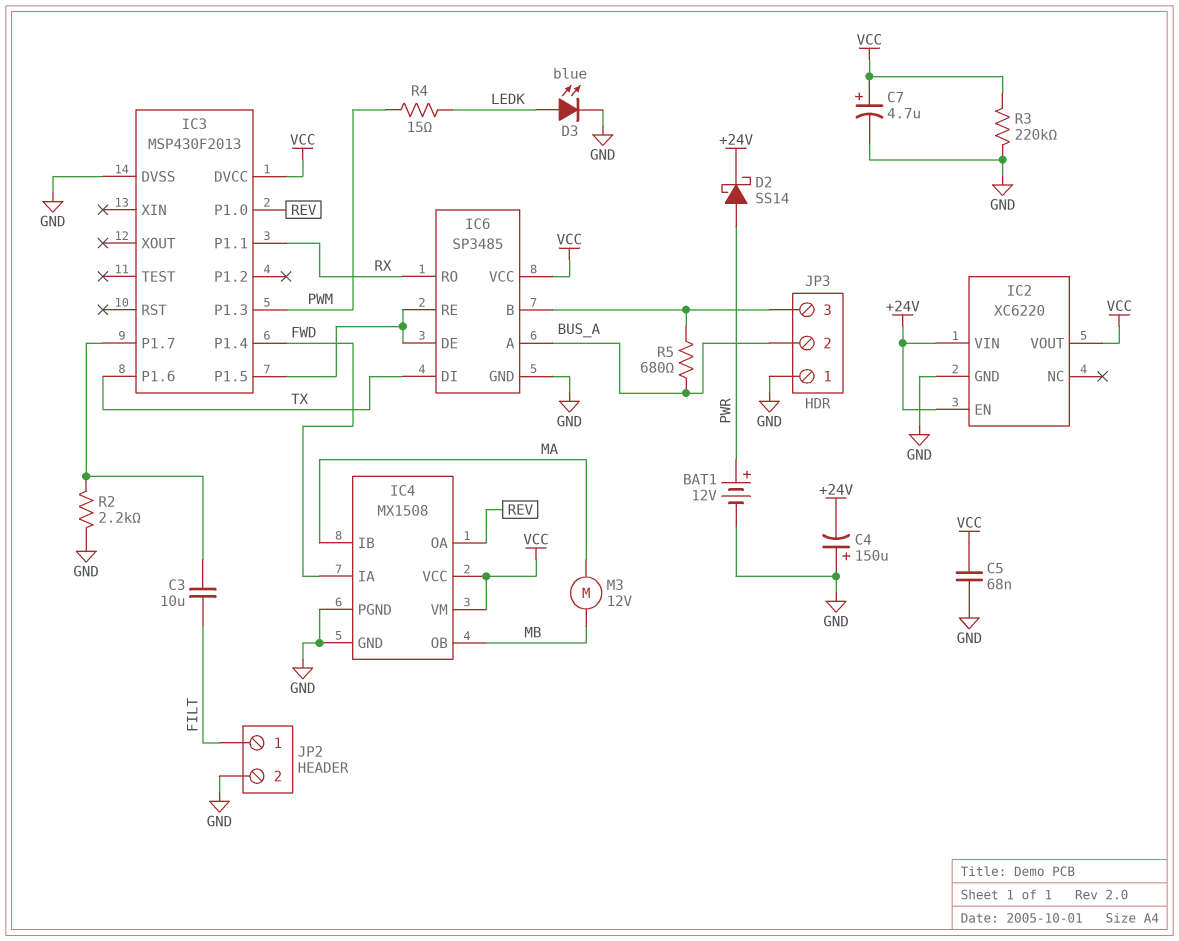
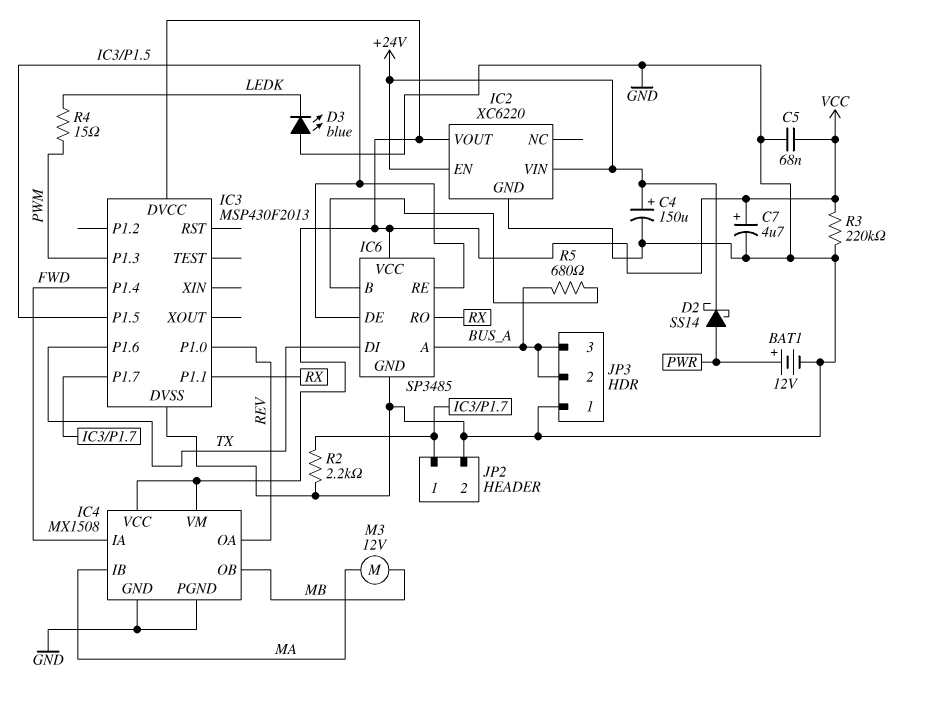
C3: 10uF (FILT, IC3/P1.7) -> none
C4: 150uF (plus GND, minus +24V) -> 150uF (plus +24V, minus GND)
D3: LED blue (A LEDK, K GND) -> LED blue (A GND, K LEDK)
JP2 pin 1: FILT -> IC3/P1.7
JP3 pin 3: IC6/B -> BUS_A

